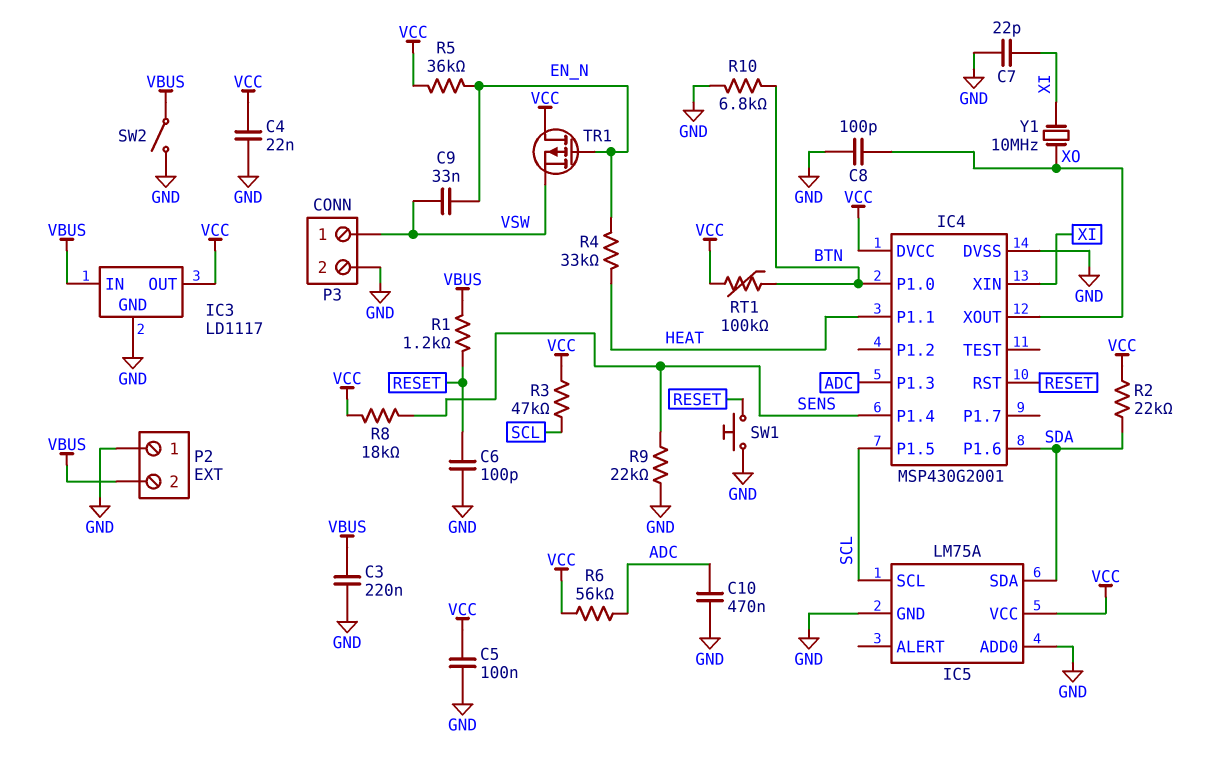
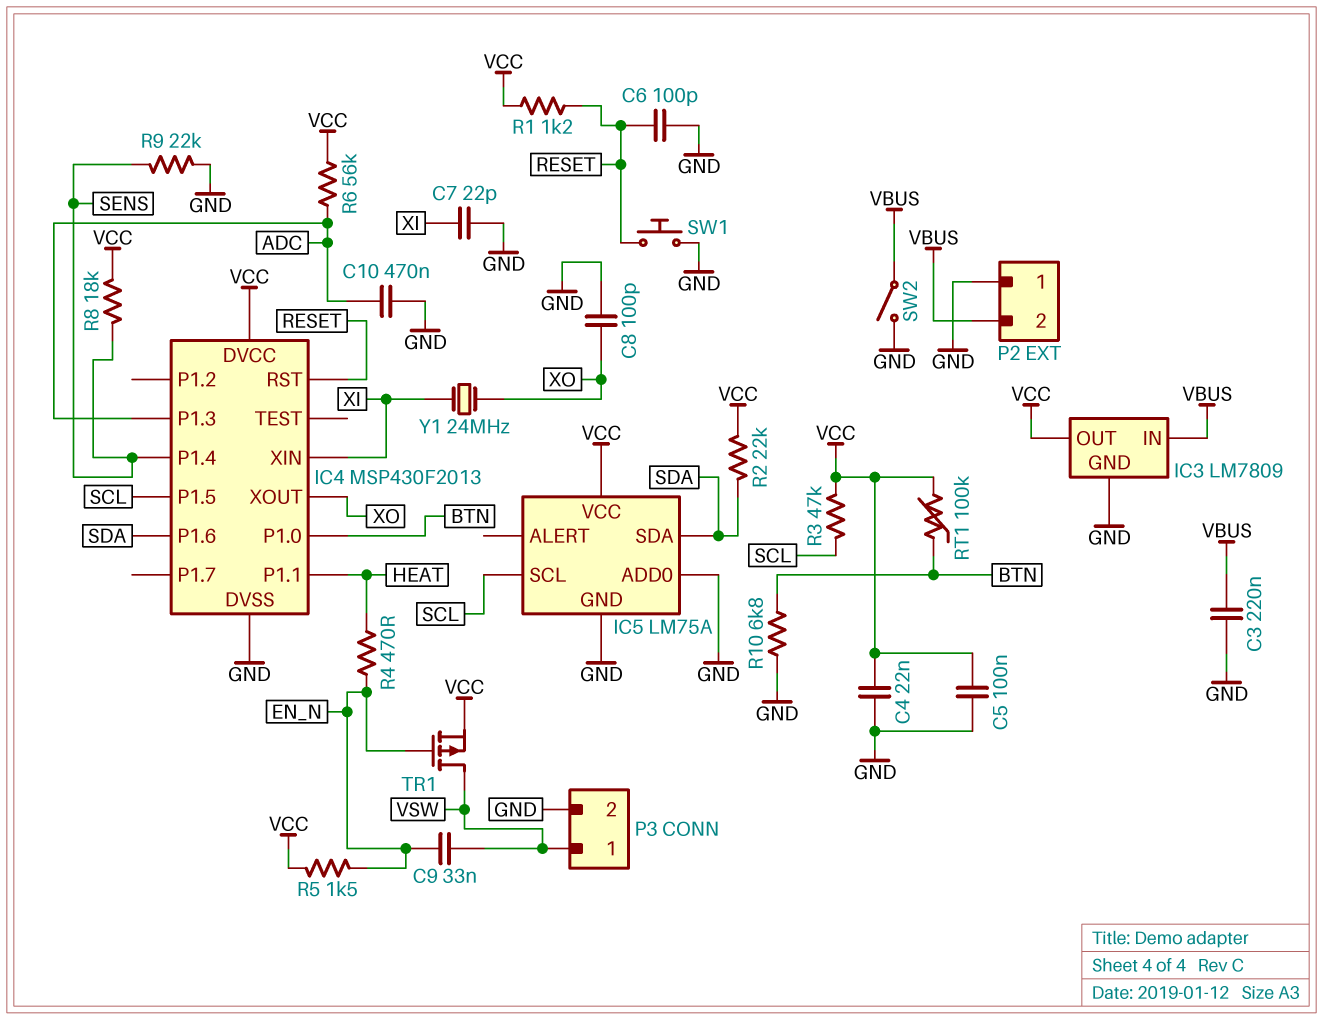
IC3: LD1117 -> LM7809
IC4: MSP430G2001 -> MSP430F2013
R1: 1.2k (RESET, VBUS) -> 1.2k (RESET, VCC)
R4: 33k (EN_N, HEAT) -> 470 (EN_N, HEAT)
R5: 36k (EN_N, VCC) -> 1.5k (EN_N, VCC)
TR1: PMOS (G EN_N, D VCC, S VSW) -> PMOS (G EN_N, D VSW, S VCC)
Y1: 10MHz (XI, XO) -> 24MHz (XI, XO)

